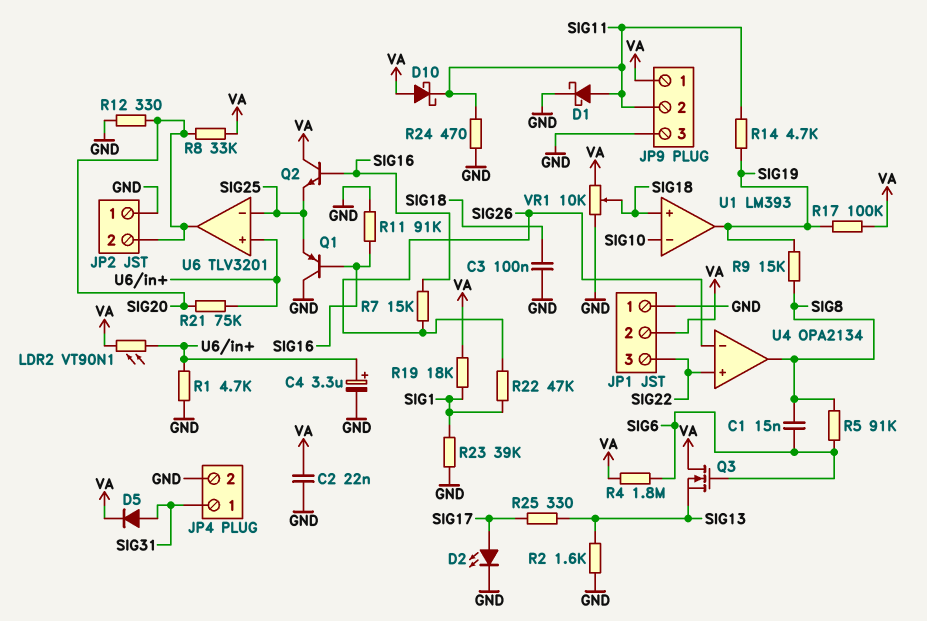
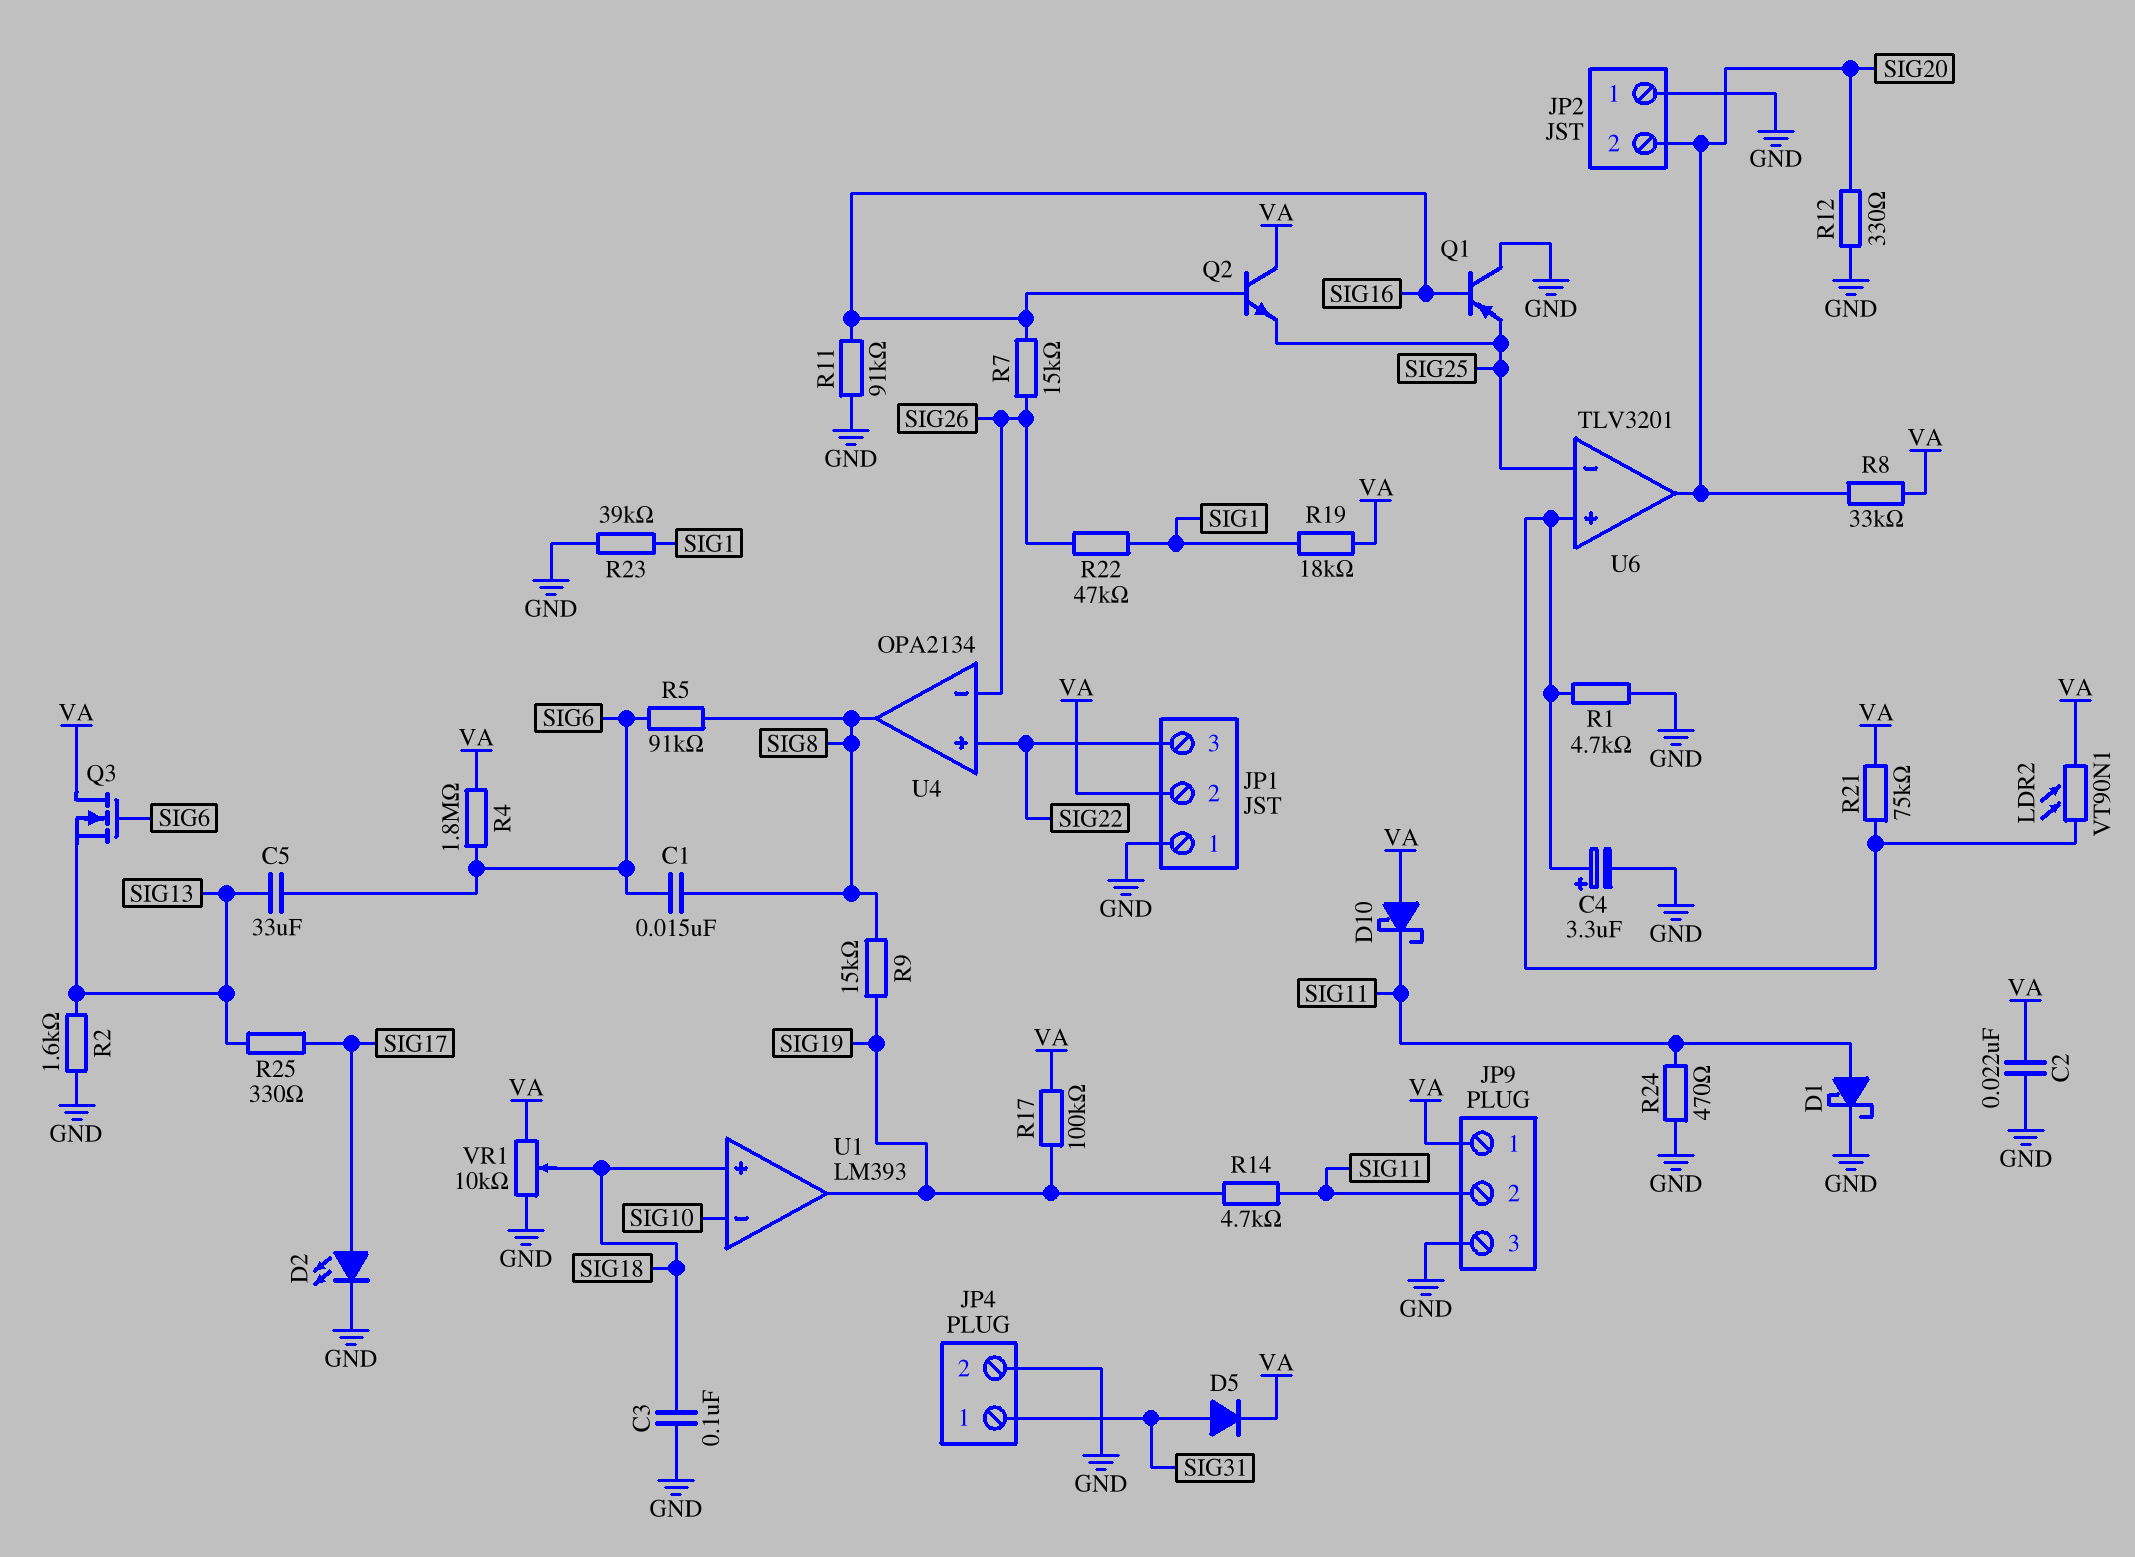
C5: none -> 33uF (SIG6, SIG13)
R21: 75k (SIG20, U6/in+) -> 75k (U6/in+, VA)

